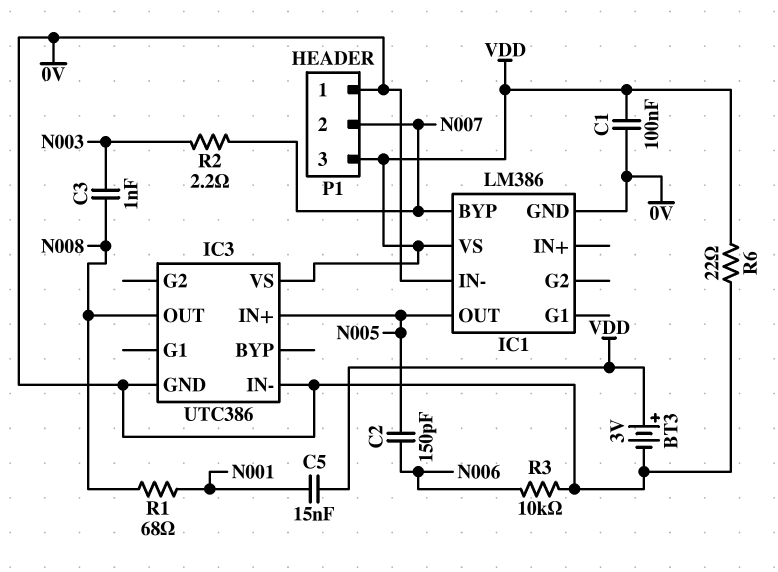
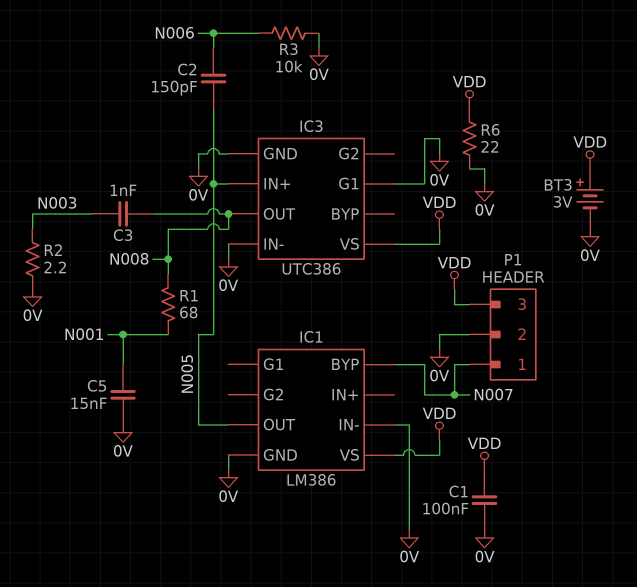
C5: 15nF (N001, VDD) -> 15nF (0V, N001)
IC3 pin G1: none -> 0V
P1 pin 1: 0V -> N007
P1 pin 2: N007 -> 0V
R2: 2.2 (N003, N007) -> 2.2 (0V, N003)

